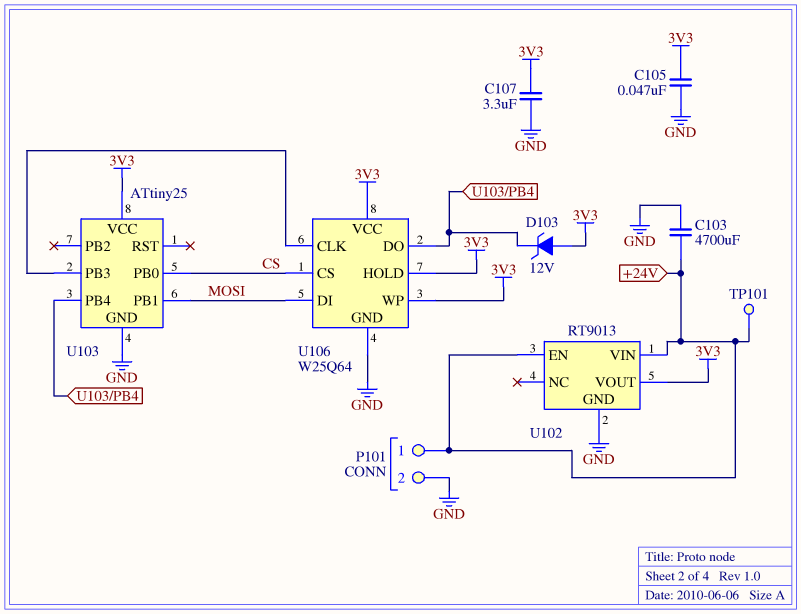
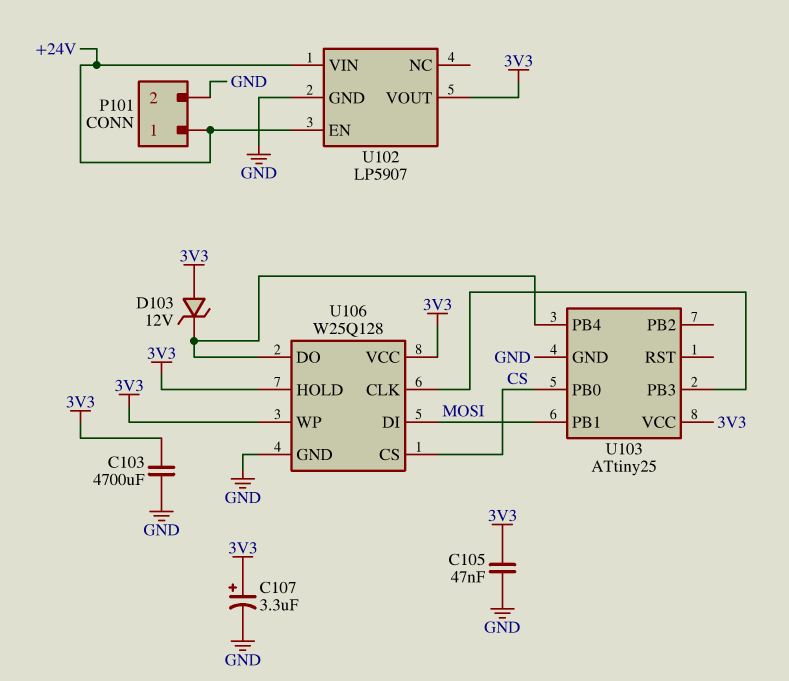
C103: 4700uF (+24V, GND) -> 4700uF (3V3, GND)
C107: 3.3uF (3V3, GND) -> 3.3uF (plus 3V3, minus GND)
TP101: test point (+24V) -> none
U102: RT9013 -> LP5907
U106: W25Q64 -> W25Q128

